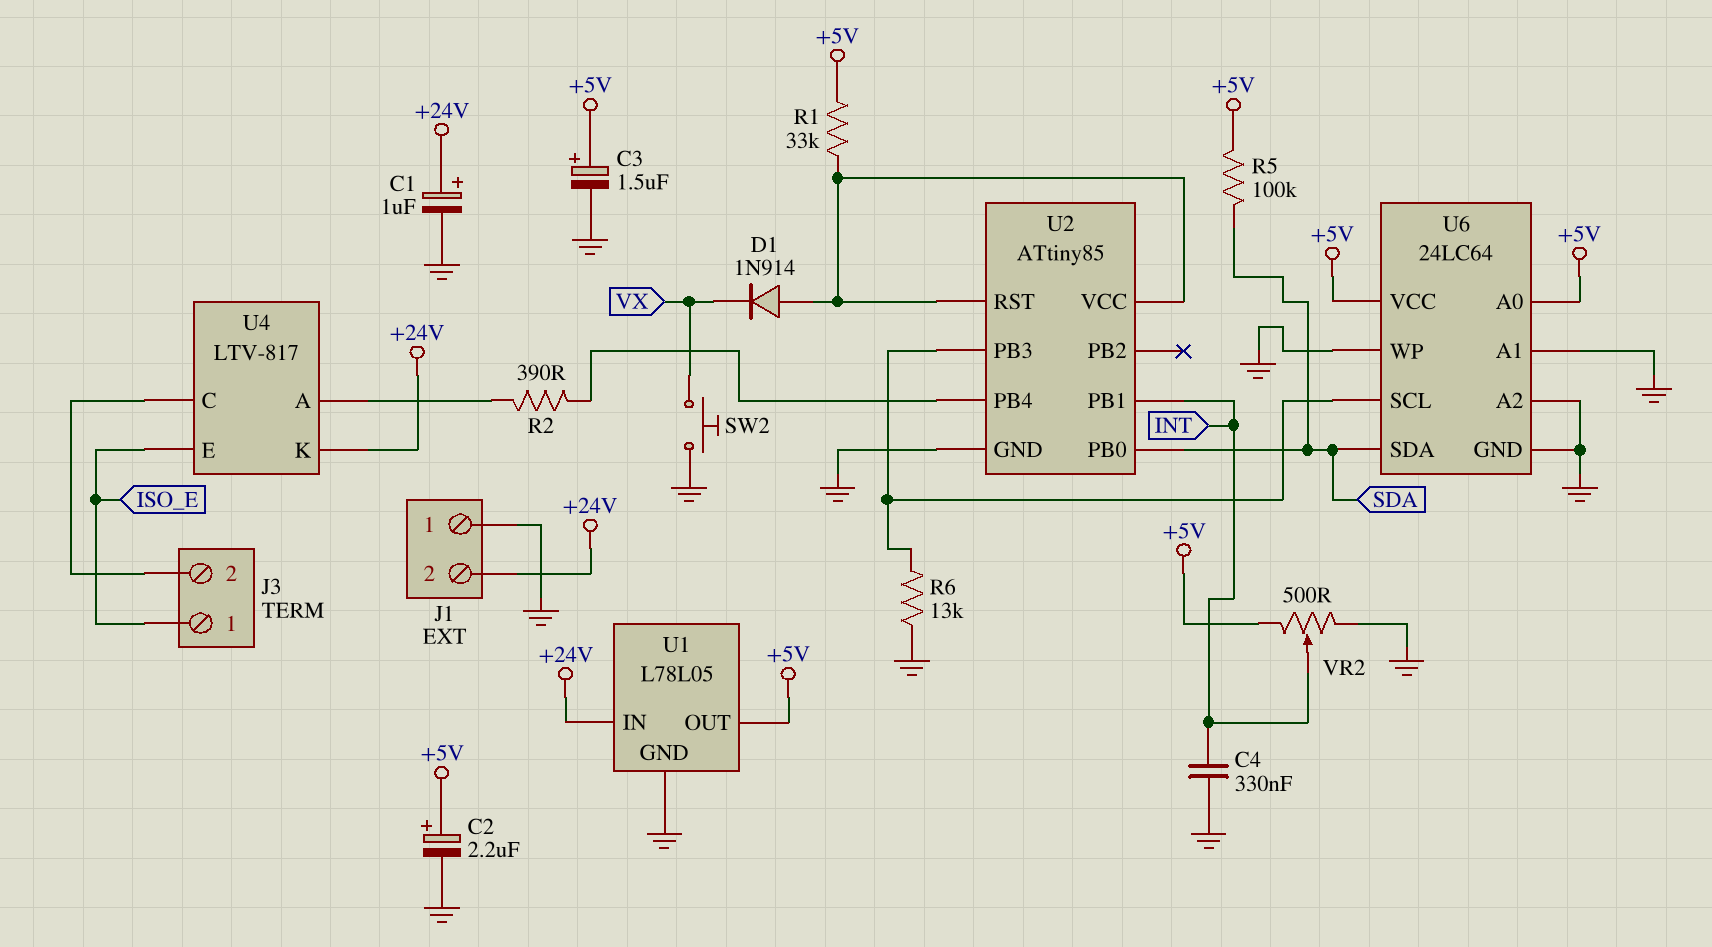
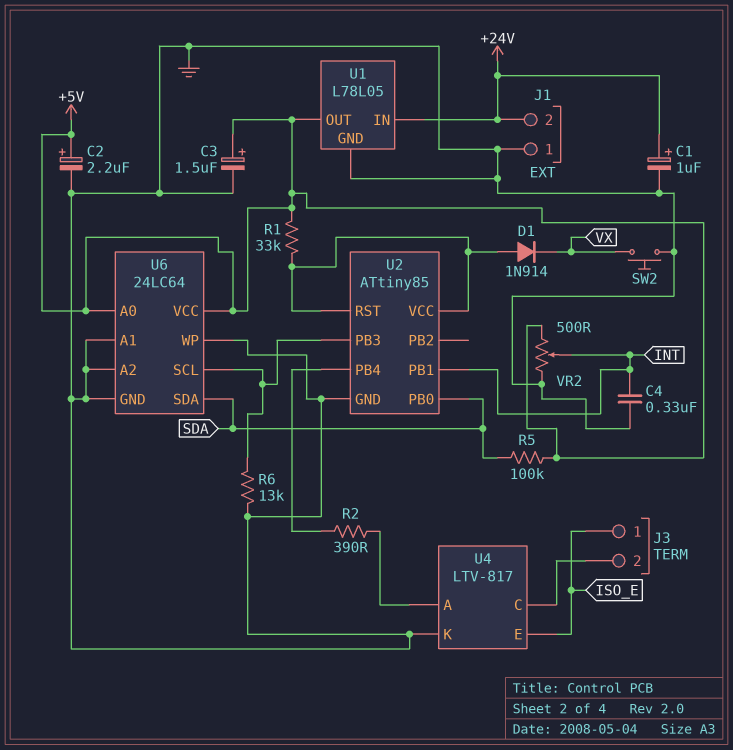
U4 pin K: +24V -> GND

